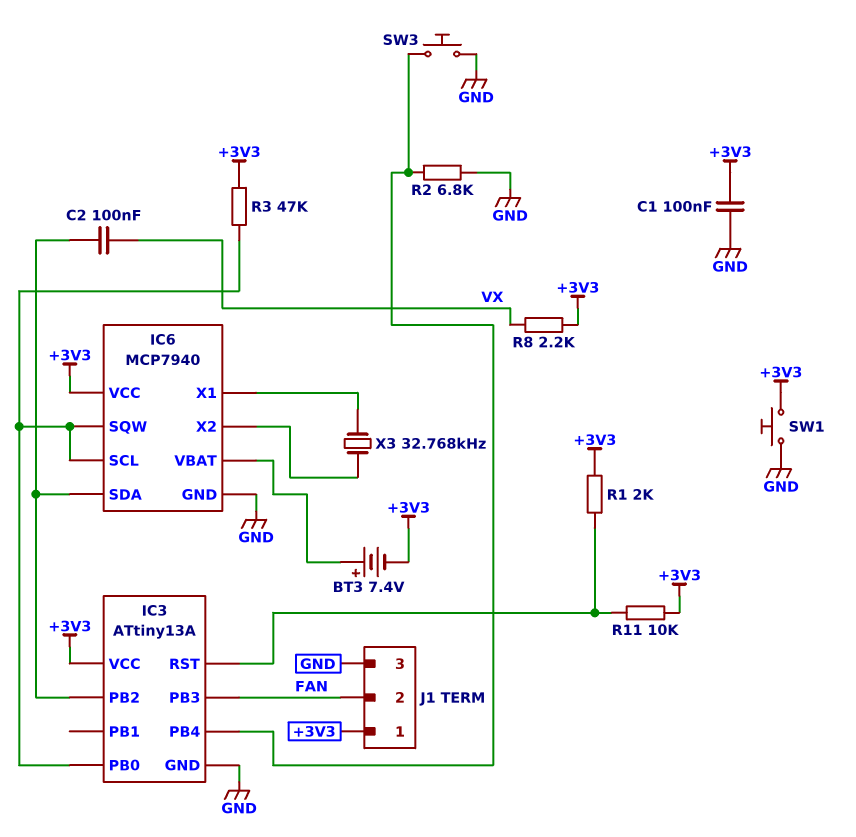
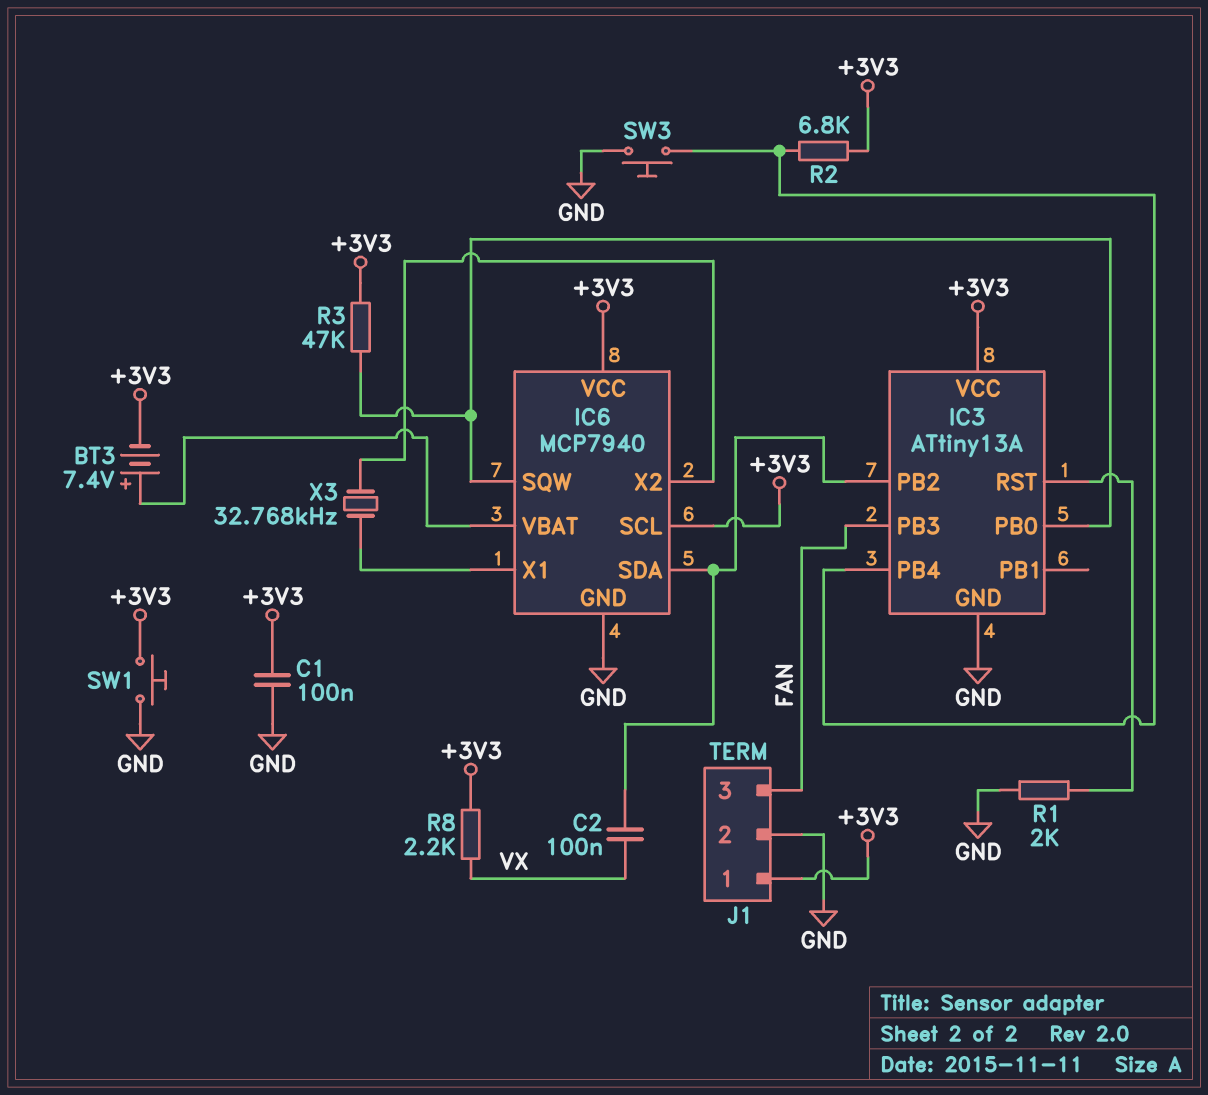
IC6 pin SCL: IC3/PB0 -> +3V3
J1 pin 2: FAN -> GND
J1 pin 3: GND -> FAN
R1: 2k (+3V3, IC3/RST) -> 2k (GND, IC3/RST)
R2: 6.8k (GND, IC3/PB4) -> 6.8k (+3V3, IC3/PB4)
R11: 10k (+3V3, IC3/RST) -> none

